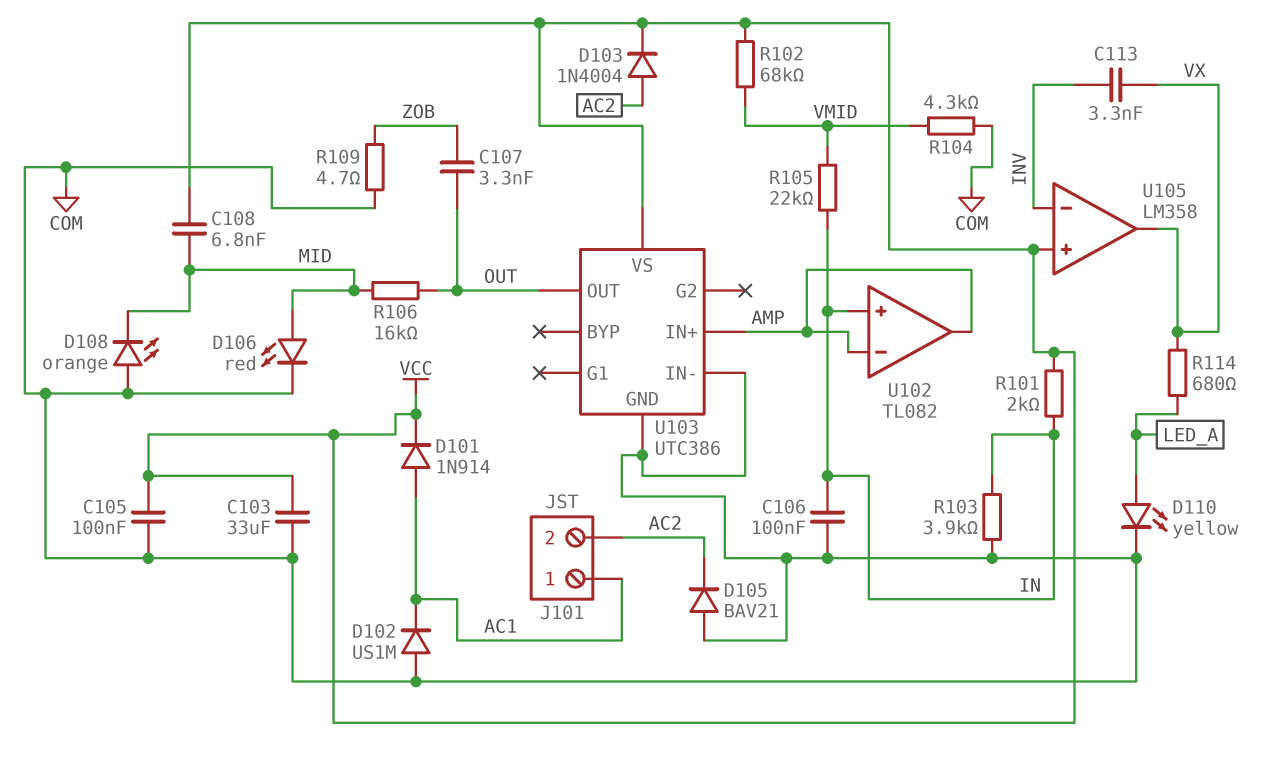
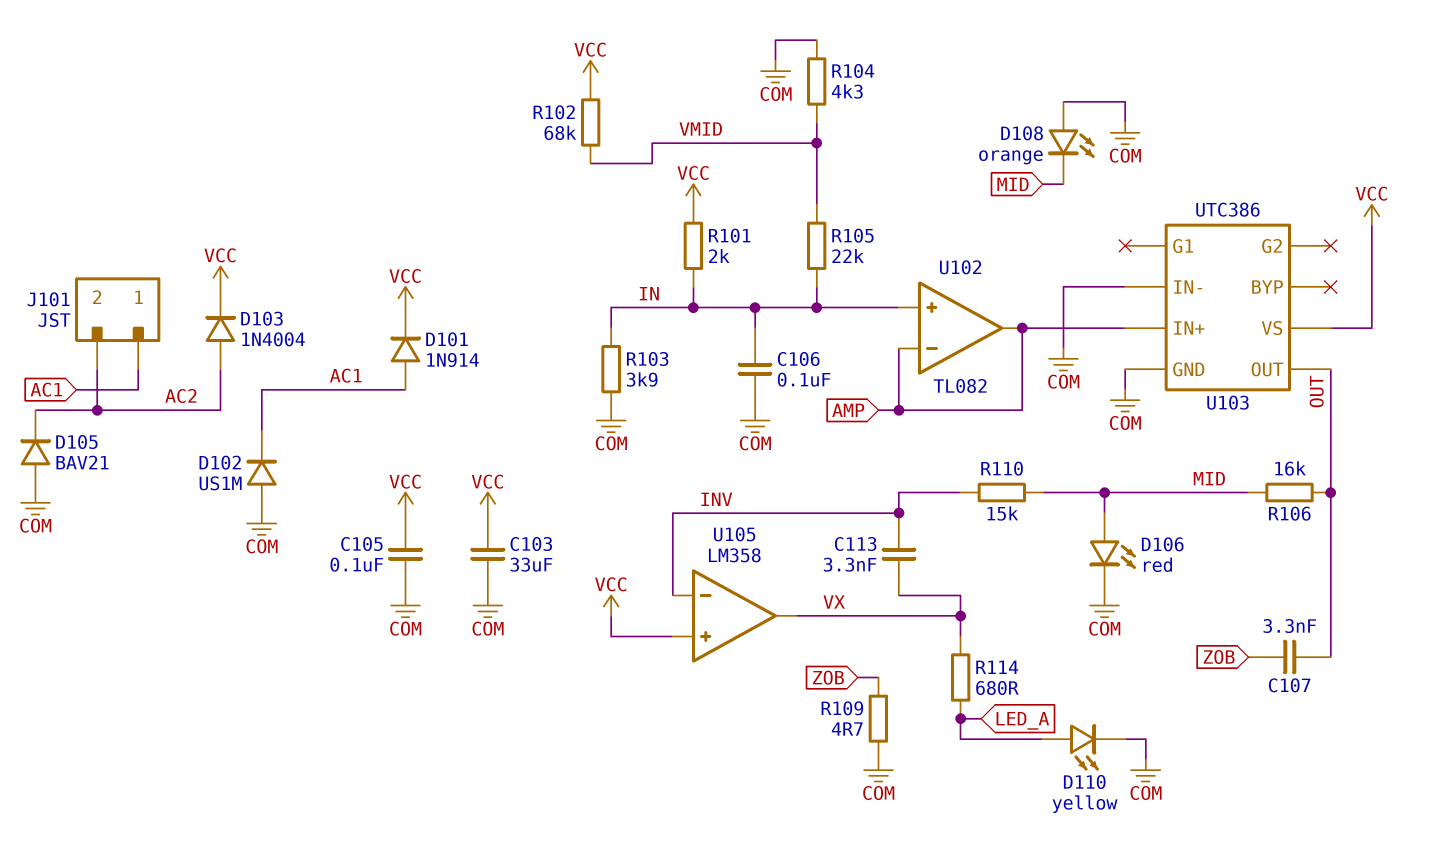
C108: 6.8nF (MID, VCC) -> none
R110: none -> 15k (INV, MID)

